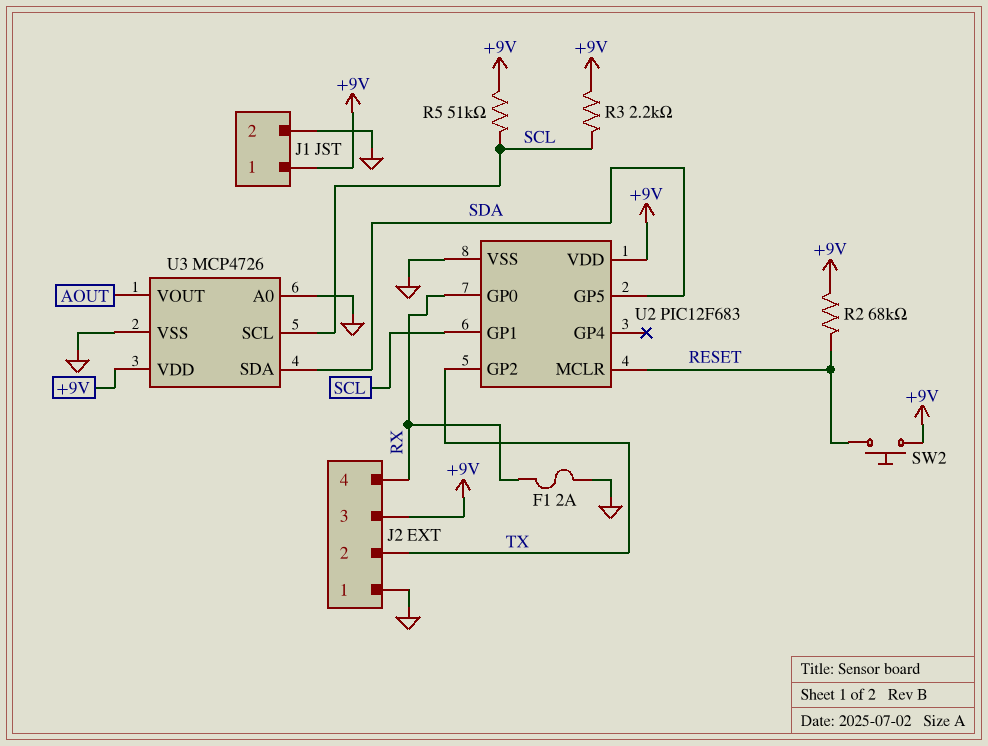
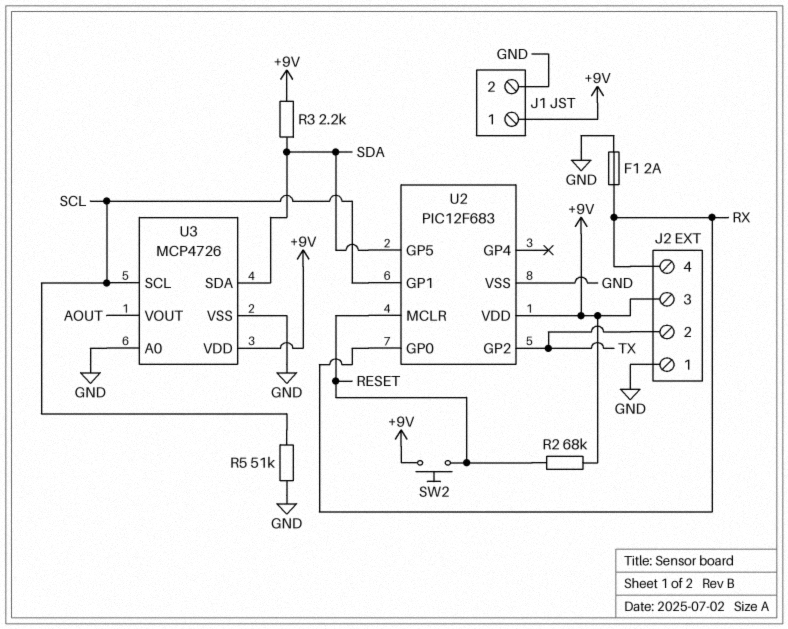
R3: 2.2k (+9V, SCL) -> 2.2k (+9V, SDA)
R5: 51k (+9V, SCL) -> 51k (GND, SCL)

